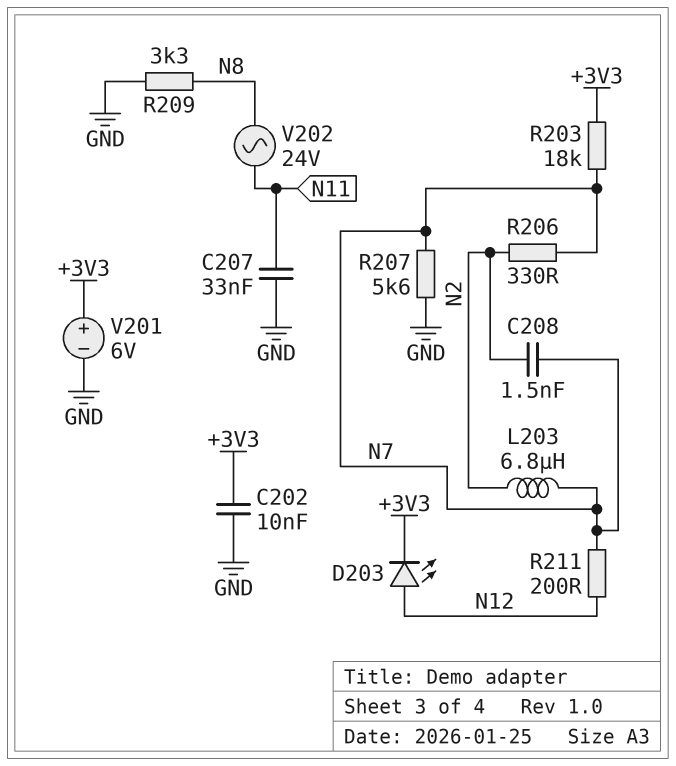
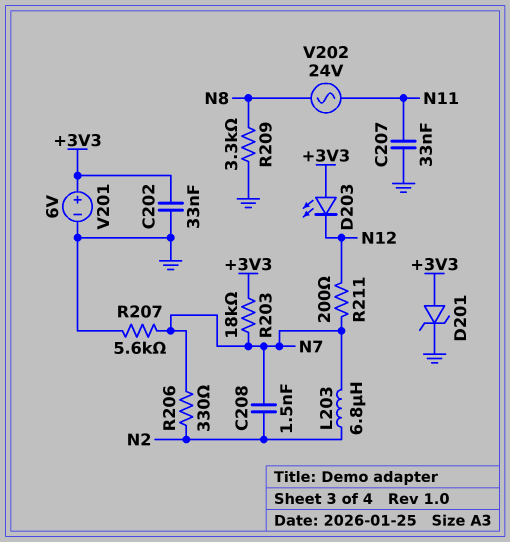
C202: 10nF (+3V3, GND) -> 33nF (+3V3, GND)
D201: none -> zener (A +3V3, K GND)
D203: LED (A N12, K +3V3) -> LED (A +3V3, K N12)

